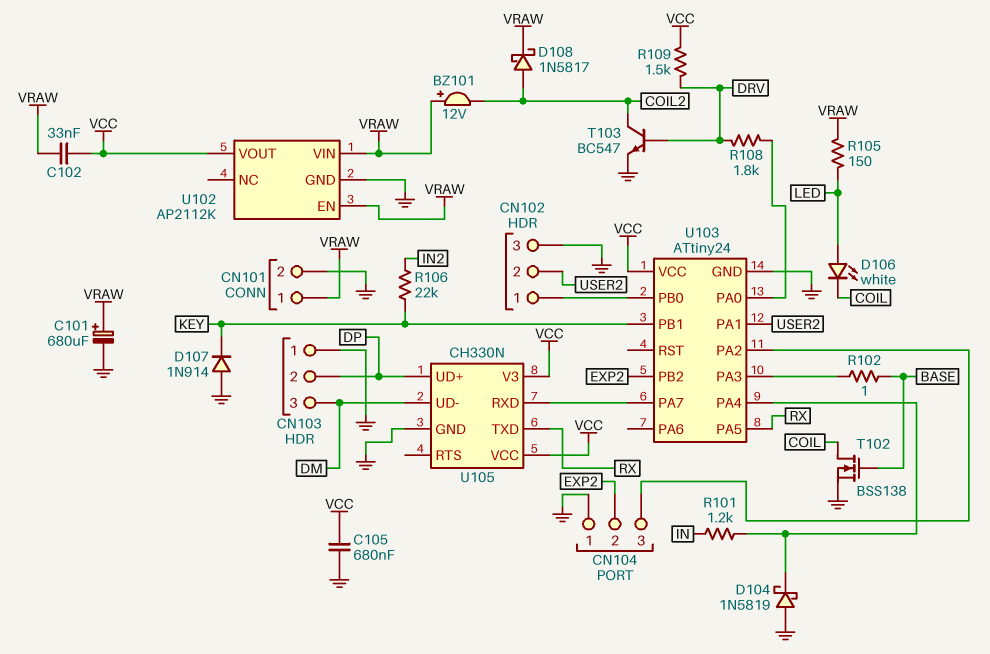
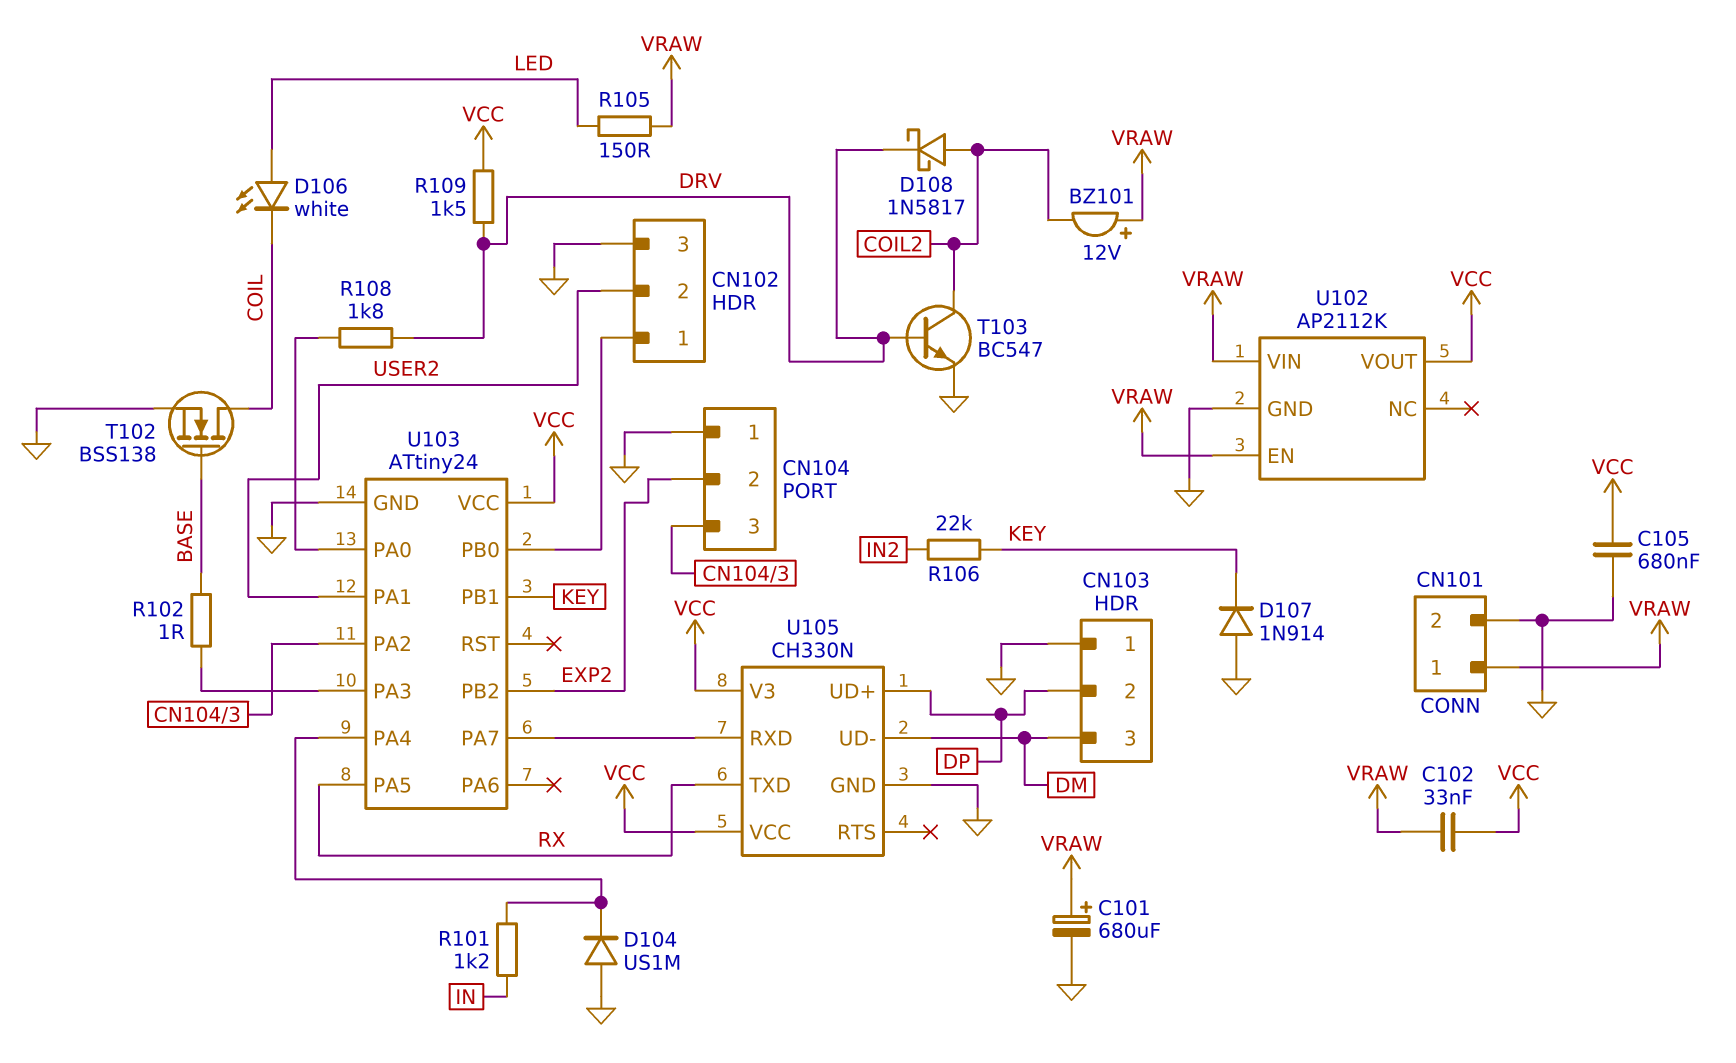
D104: schottky 1N5819 (A GND, K U103/PA4) -> diode US1M (A GND, K U103/PA4)
D108: schottky 1N5817 (A COIL2, K VRAW) -> schottky 1N5817 (A COIL2, K DRV)

